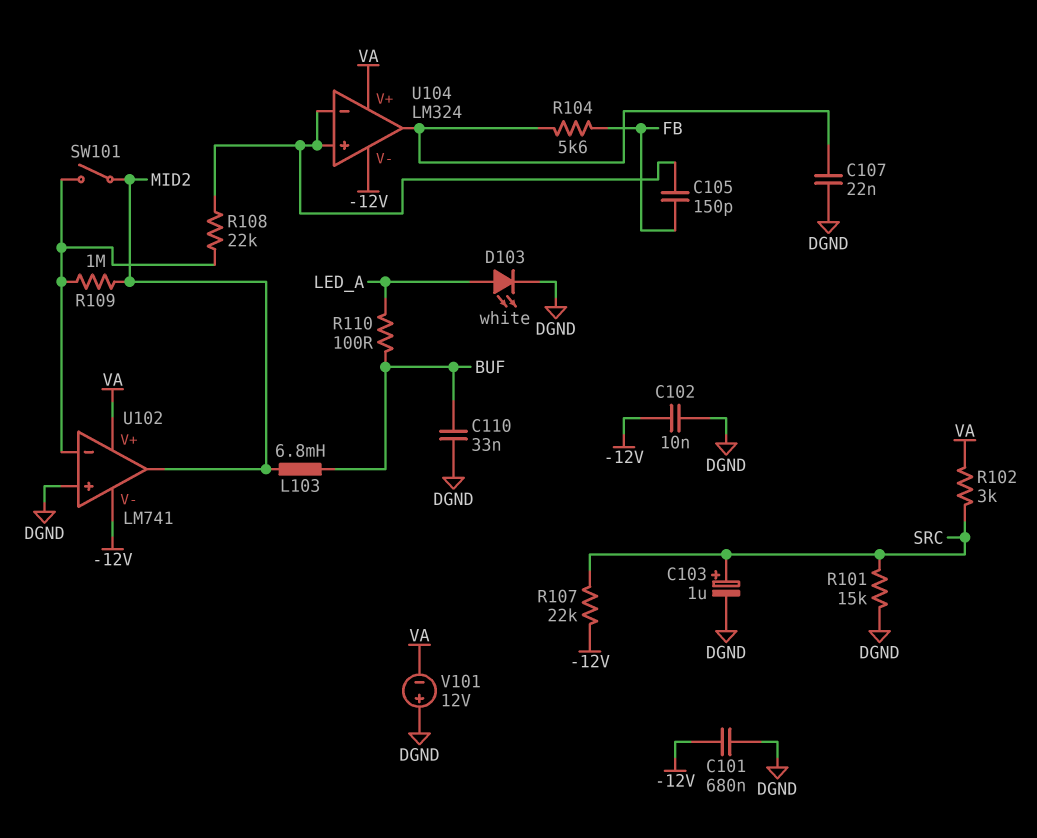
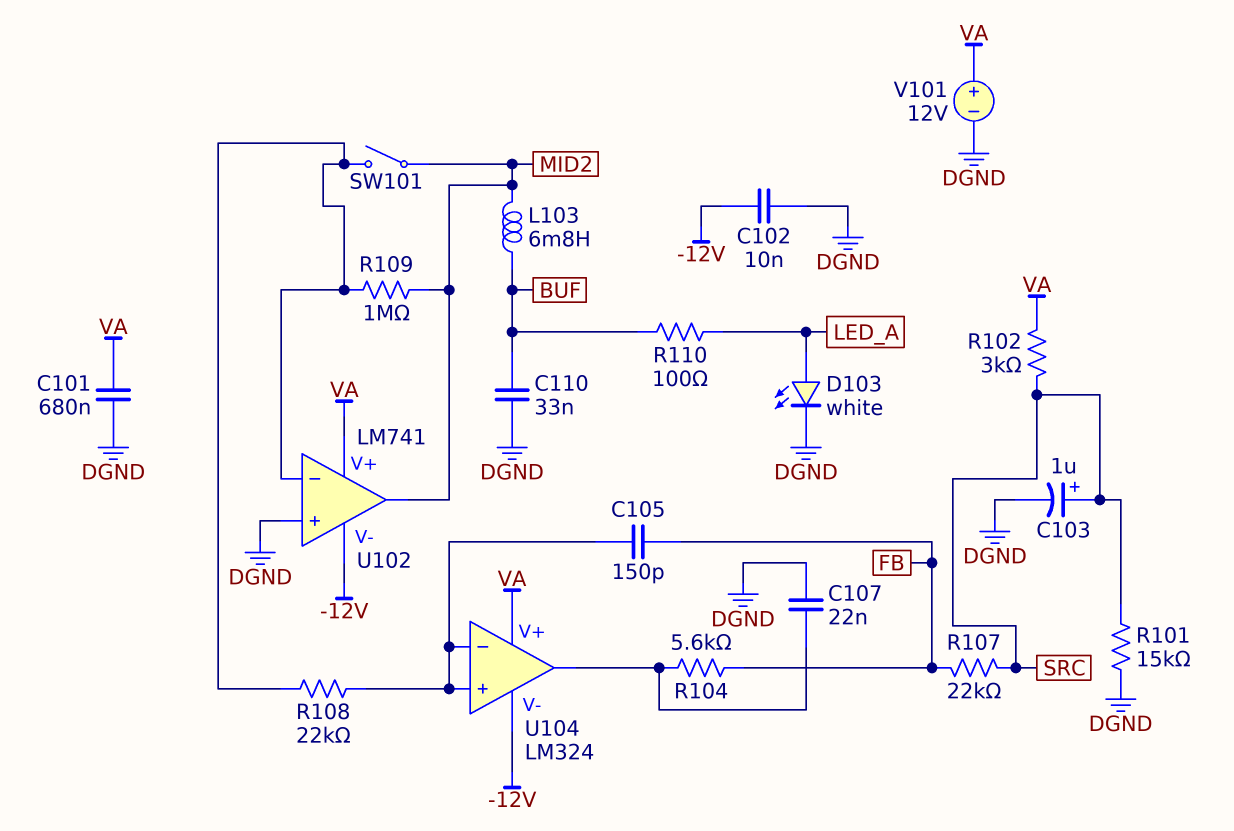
C101: 680nF (-12V, DGND) -> 680nF (DGND, VA)
R107: 22k (-12V, SRC) -> 22k (FB, SRC)
V101: 12V (plus DGND, minus VA) -> 12V (plus VA, minus DGND)

